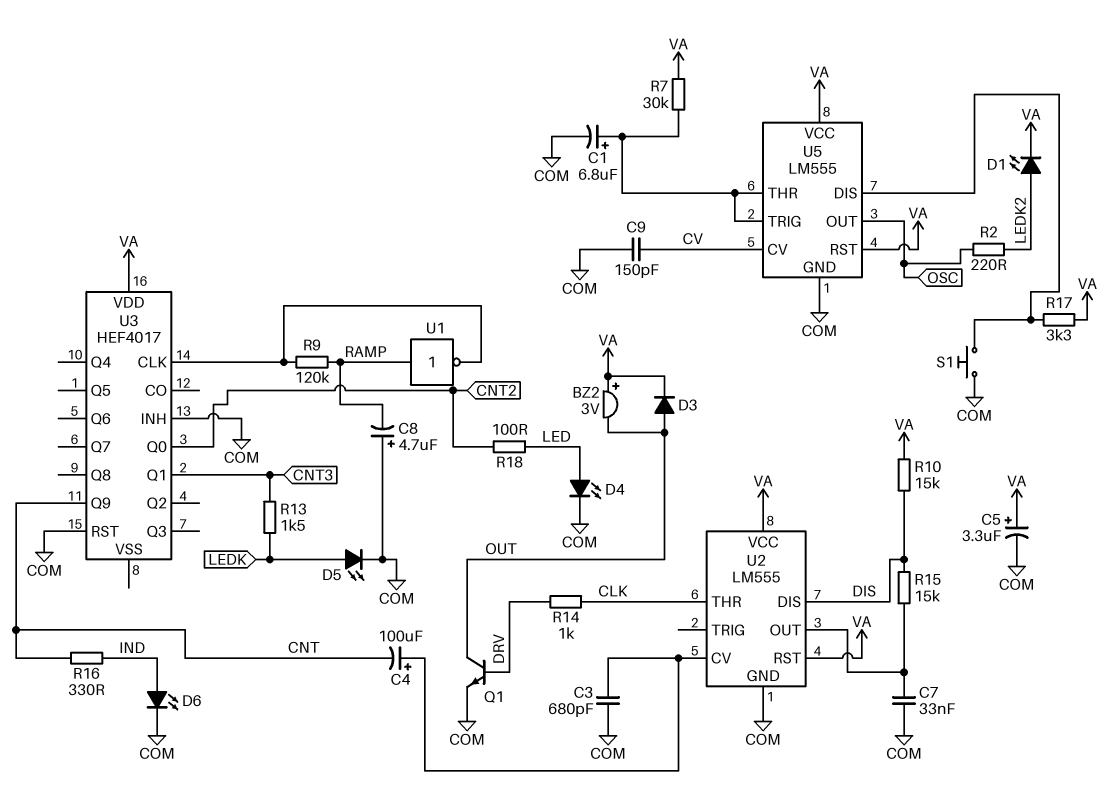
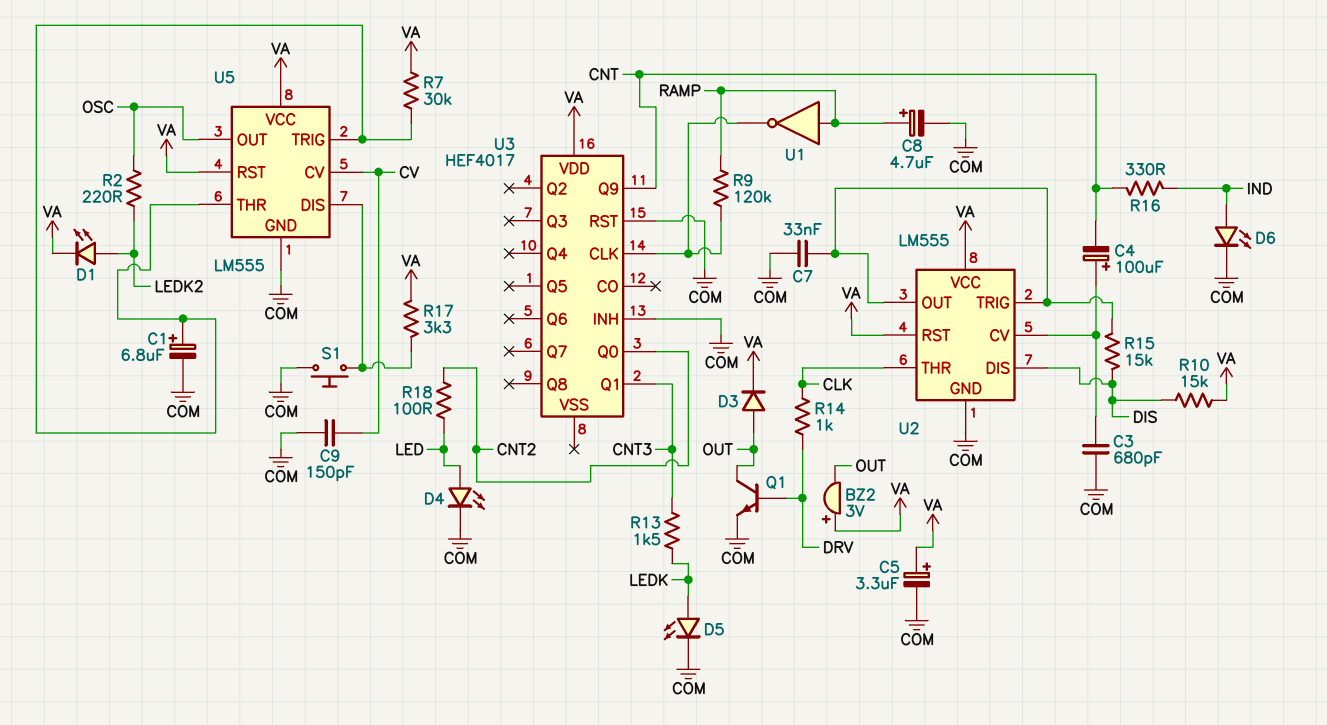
C8: 4.7uF (plus COM, minus RAMP) -> 4.7uF (plus RAMP, minus COM)
U2 pin TRIG: none -> U2/OUT

